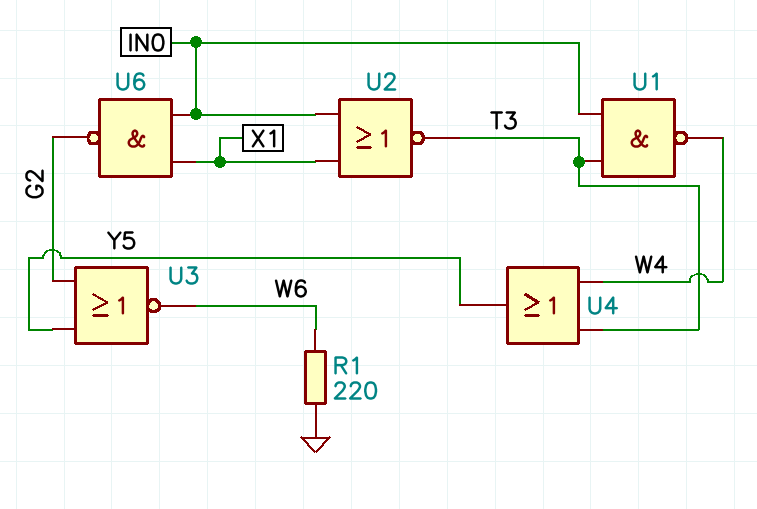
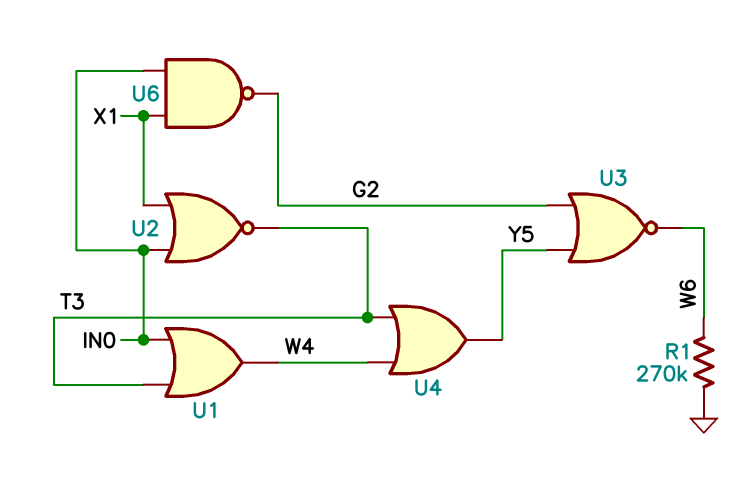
R1: 220 (GND, W6) -> 270k (GND, W6)
U1: NAND (in IN0, in T3, out W4) -> OR (in IN0, in T3, out W4)

